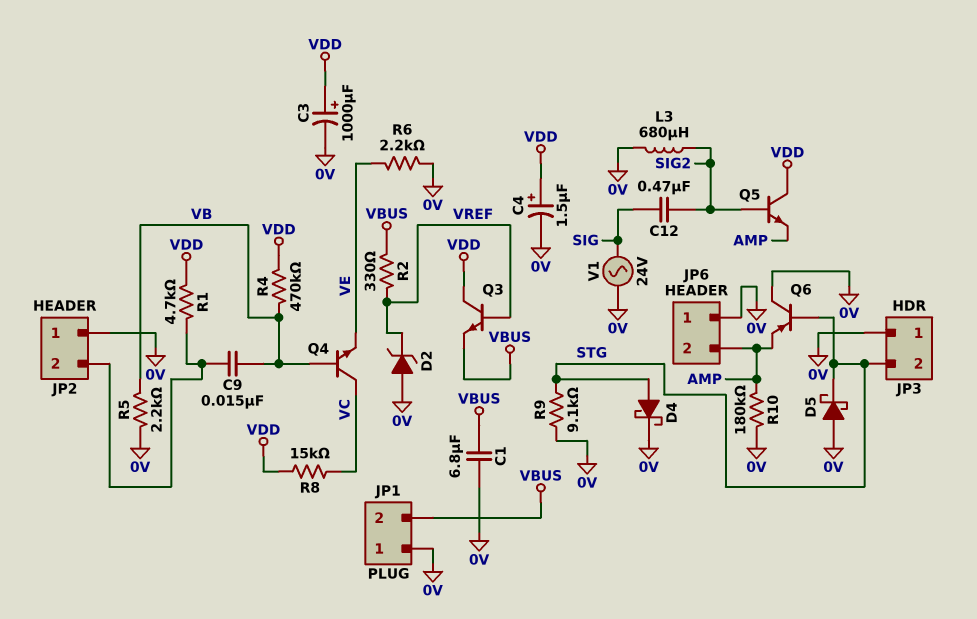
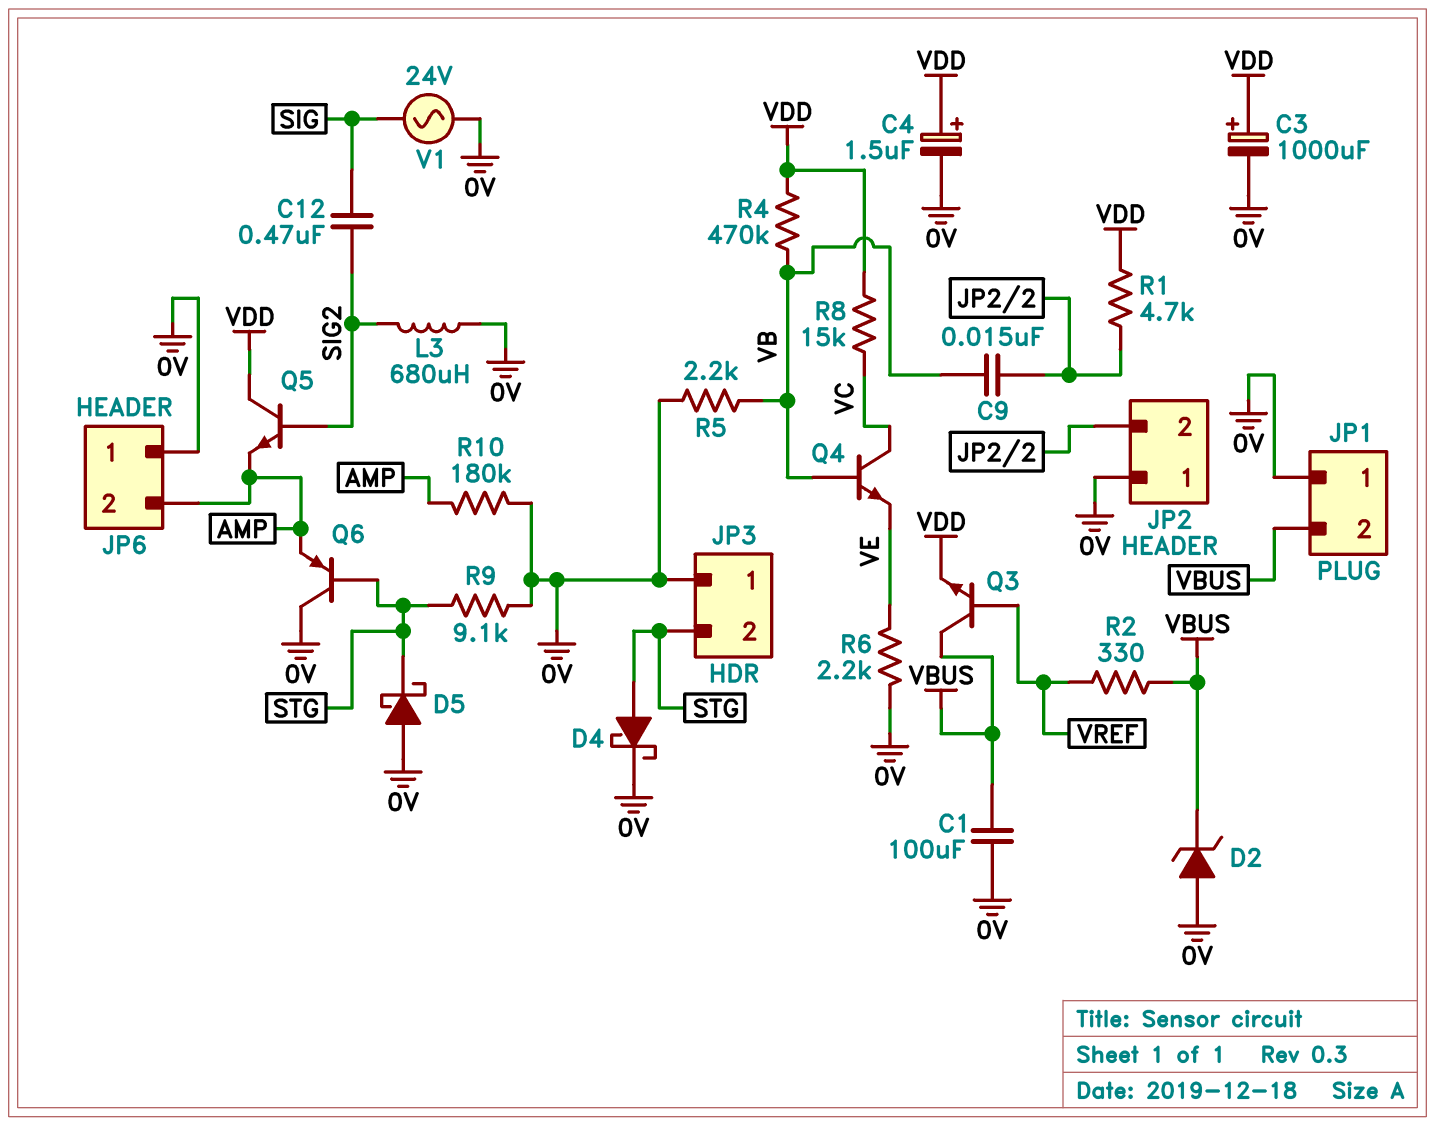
C1: 6.8uF (0V, VBUS) -> 100uF (0V, VBUS)
D2: zener (A 0V, K VREF) -> zener (A 0V, K VBUS)
Q3: NPN (B VREF, C VDD, E VBUS) -> NPN (B VREF, C VBUS, E VDD)

